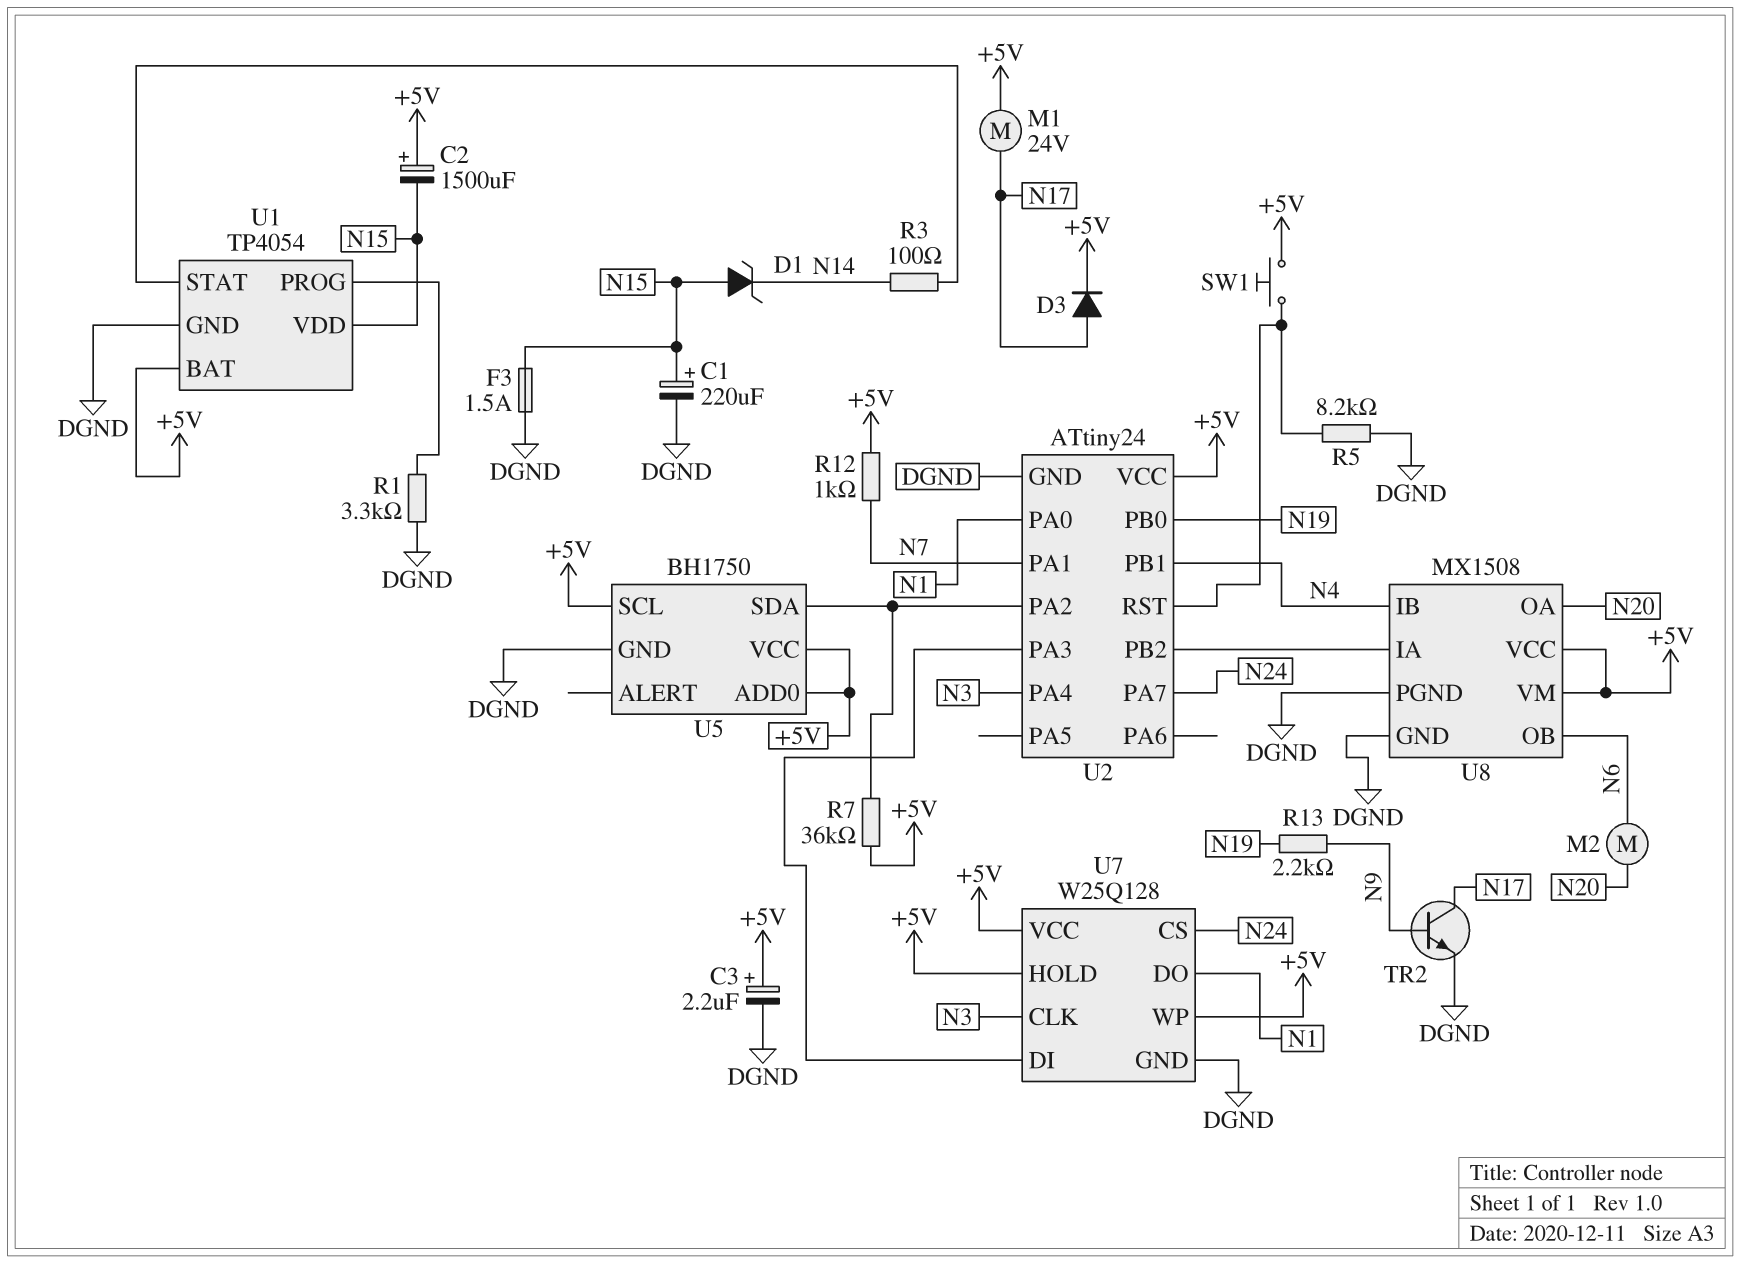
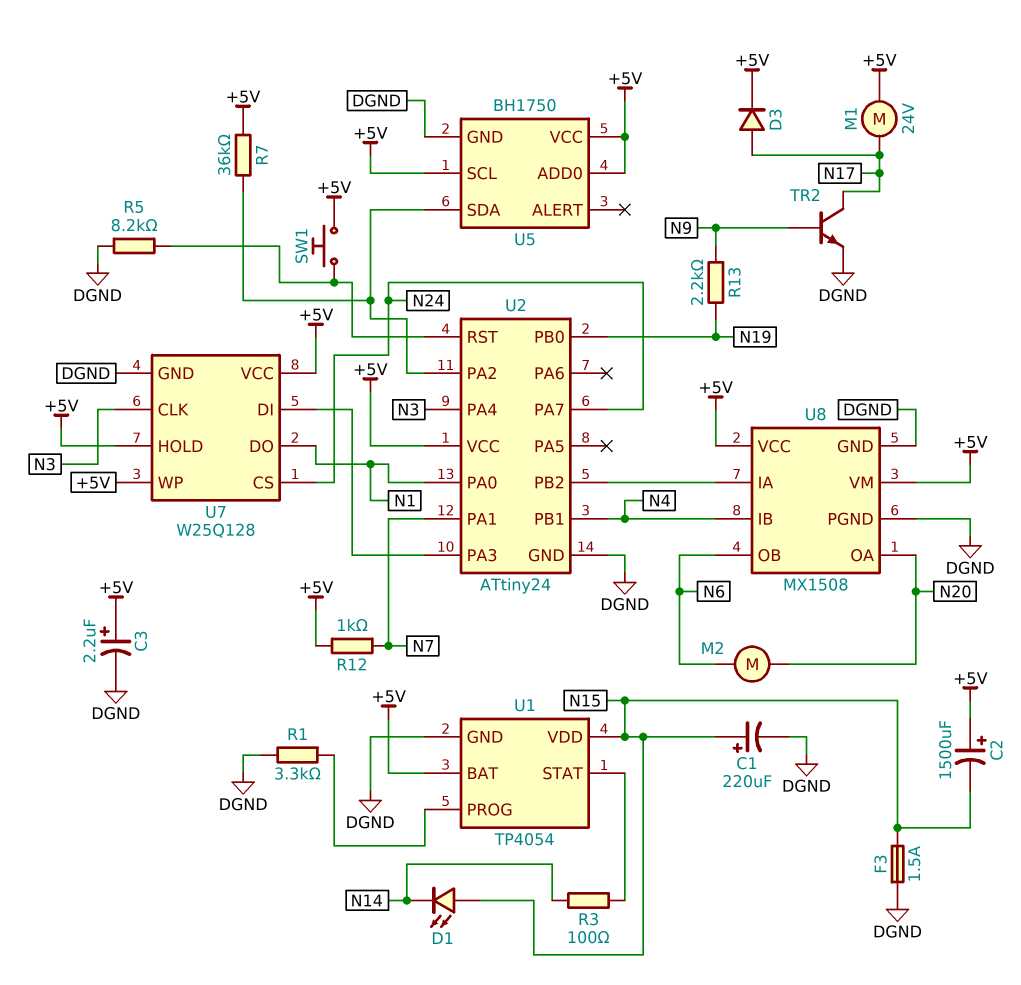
D1: zener (A N15, K N14) -> LED (A N15, K N14)

